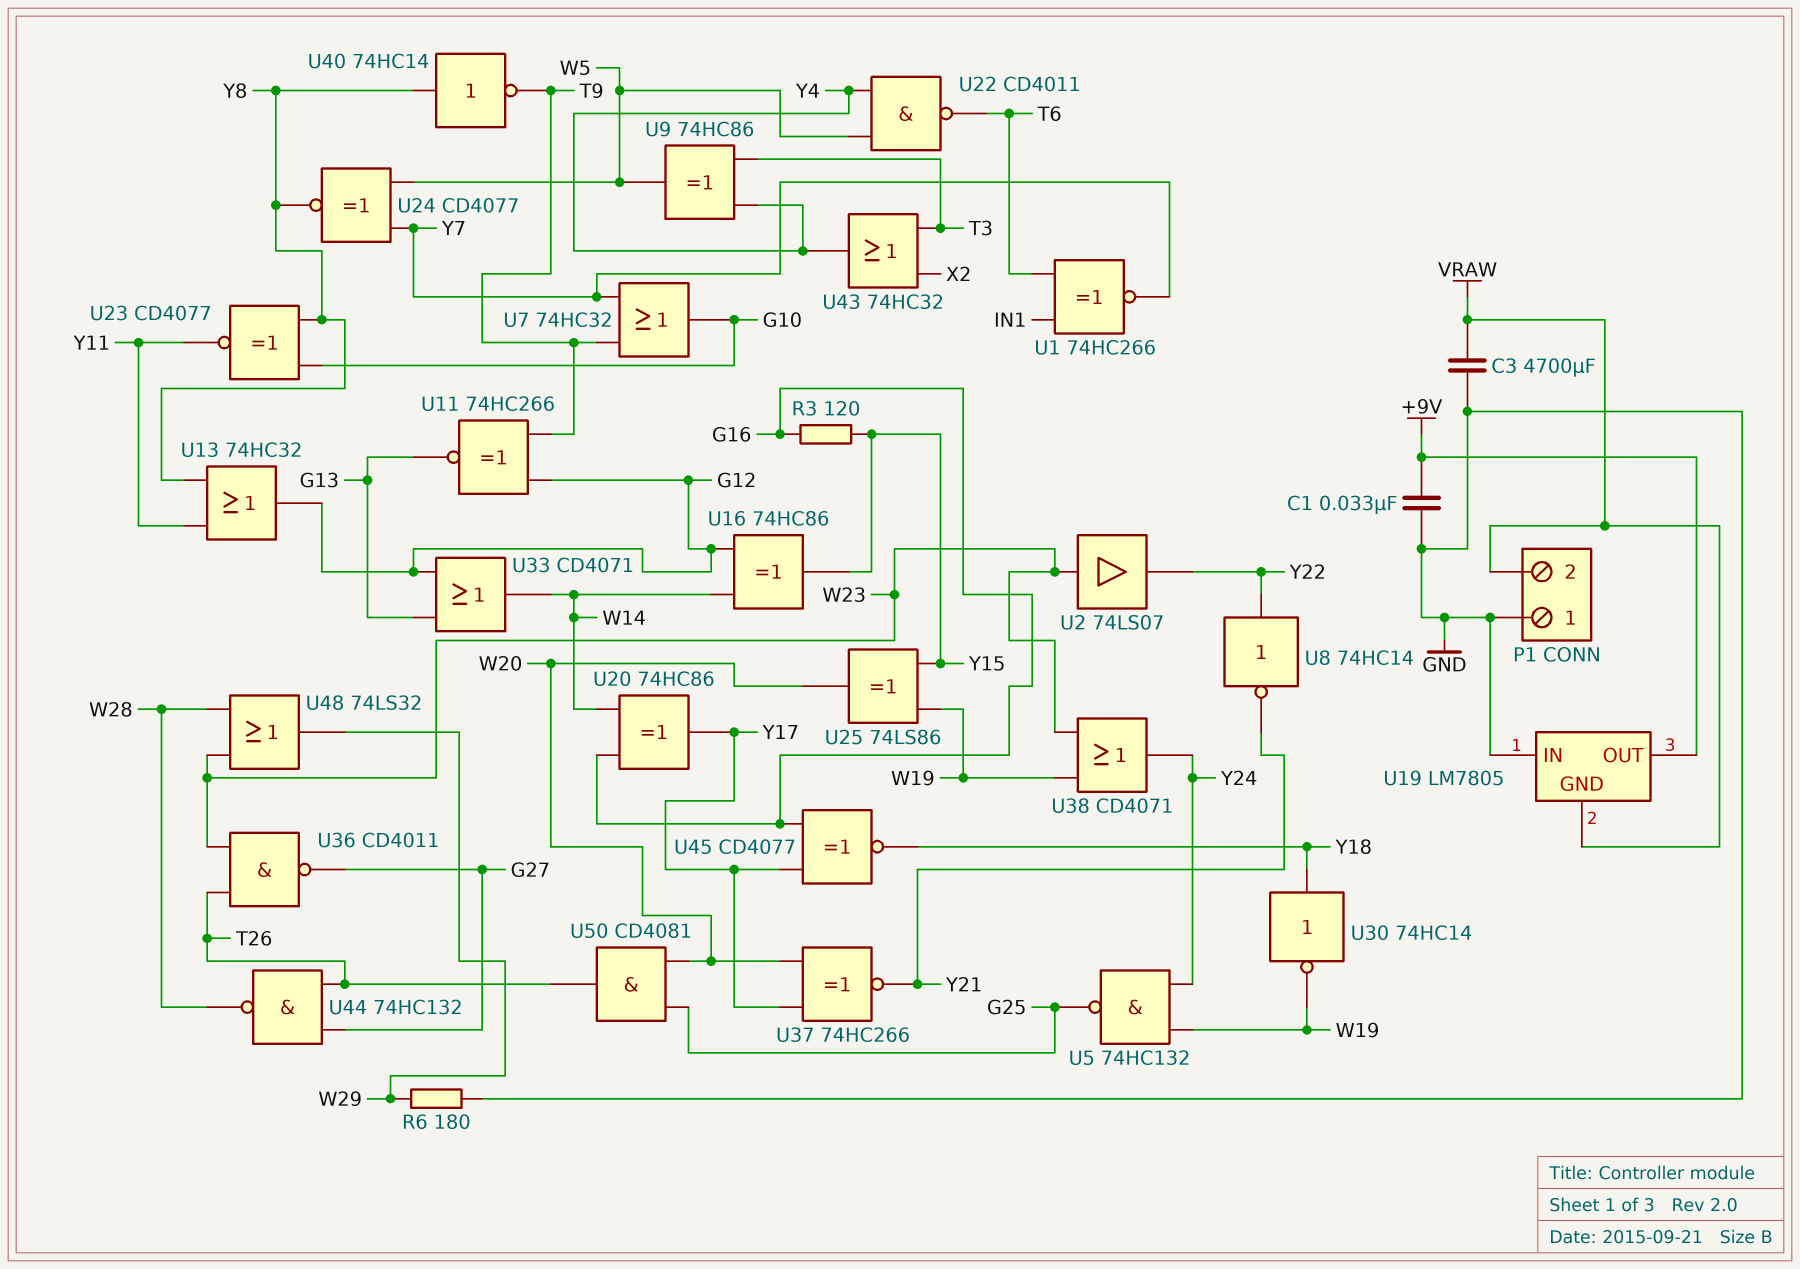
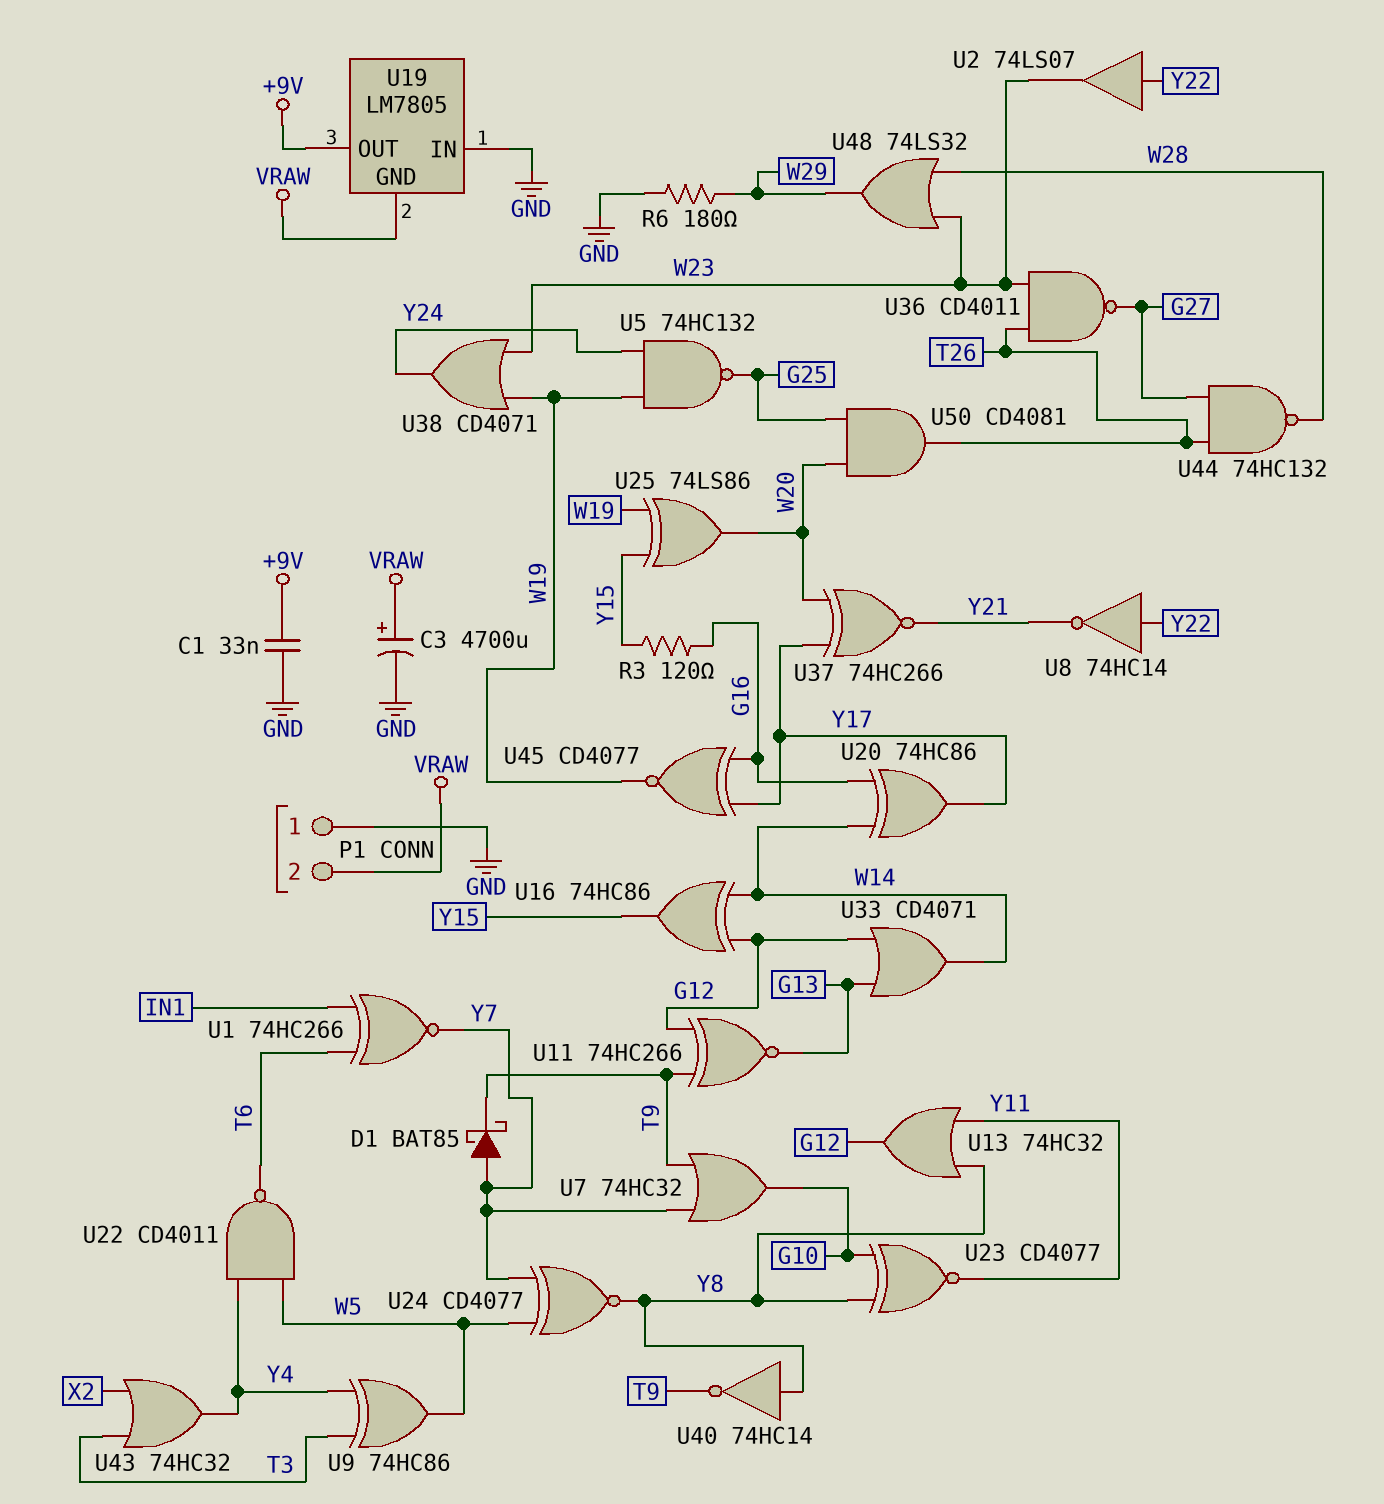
C3: 4700uF (GND, VRAW) -> 4700uF (plus VRAW, minus GND)
D1: none -> schottky BAT85 (A Y7, K T9)
U2: buffer 74LS07 (in W23, out Y22) -> buffer 74LS07 (in Y22, out W23)
U30: NOT 74HC14 (in Y18, out W19) -> none
U45: XNOR CD4077 (in G16, in Y17, out Y18) -> XNOR CD4077 (in G16, in Y17, out W19)

